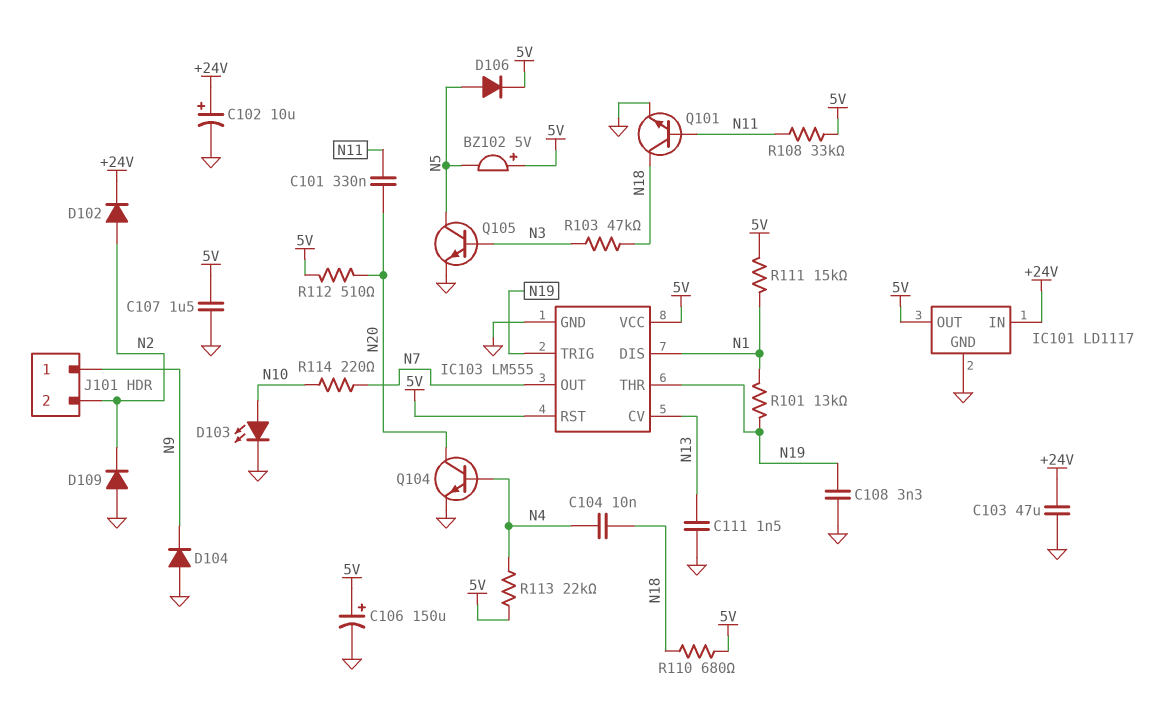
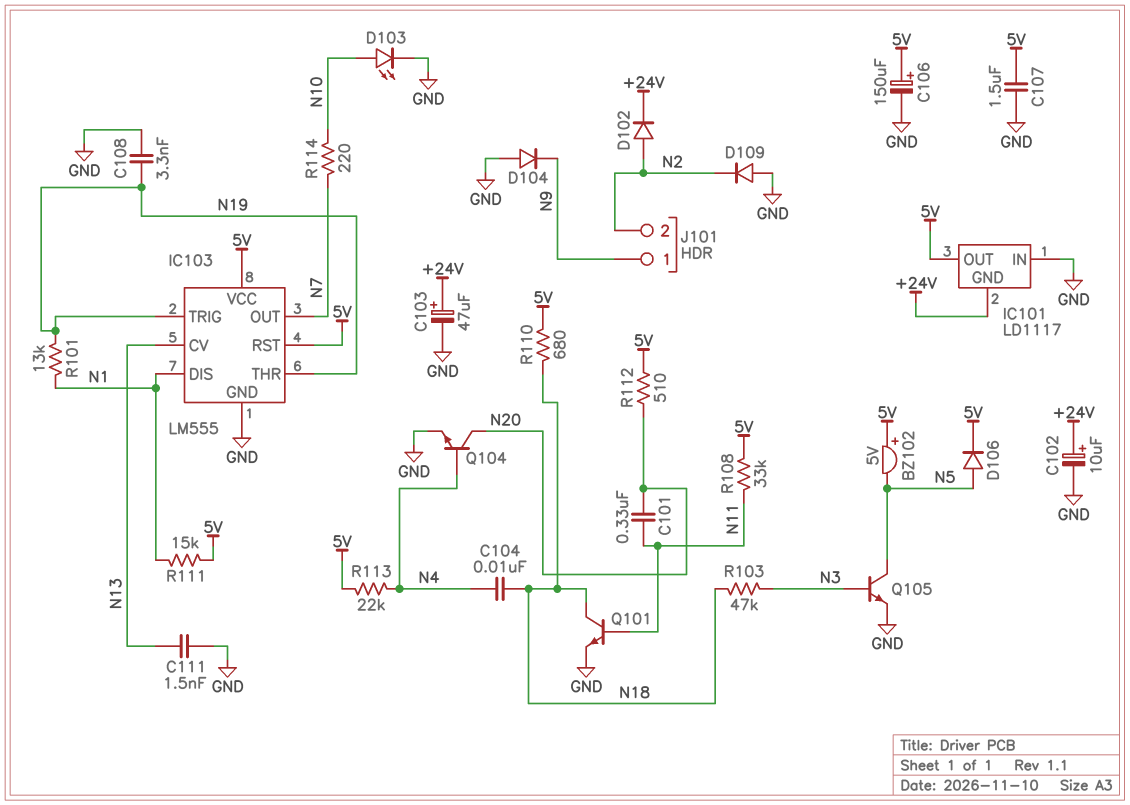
C103: 47uF (+24V, GND) -> 47uF (plus +24V, minus GND)
IC101 pin GND: GND -> +24V
IC101 pin IN: +24V -> GND

